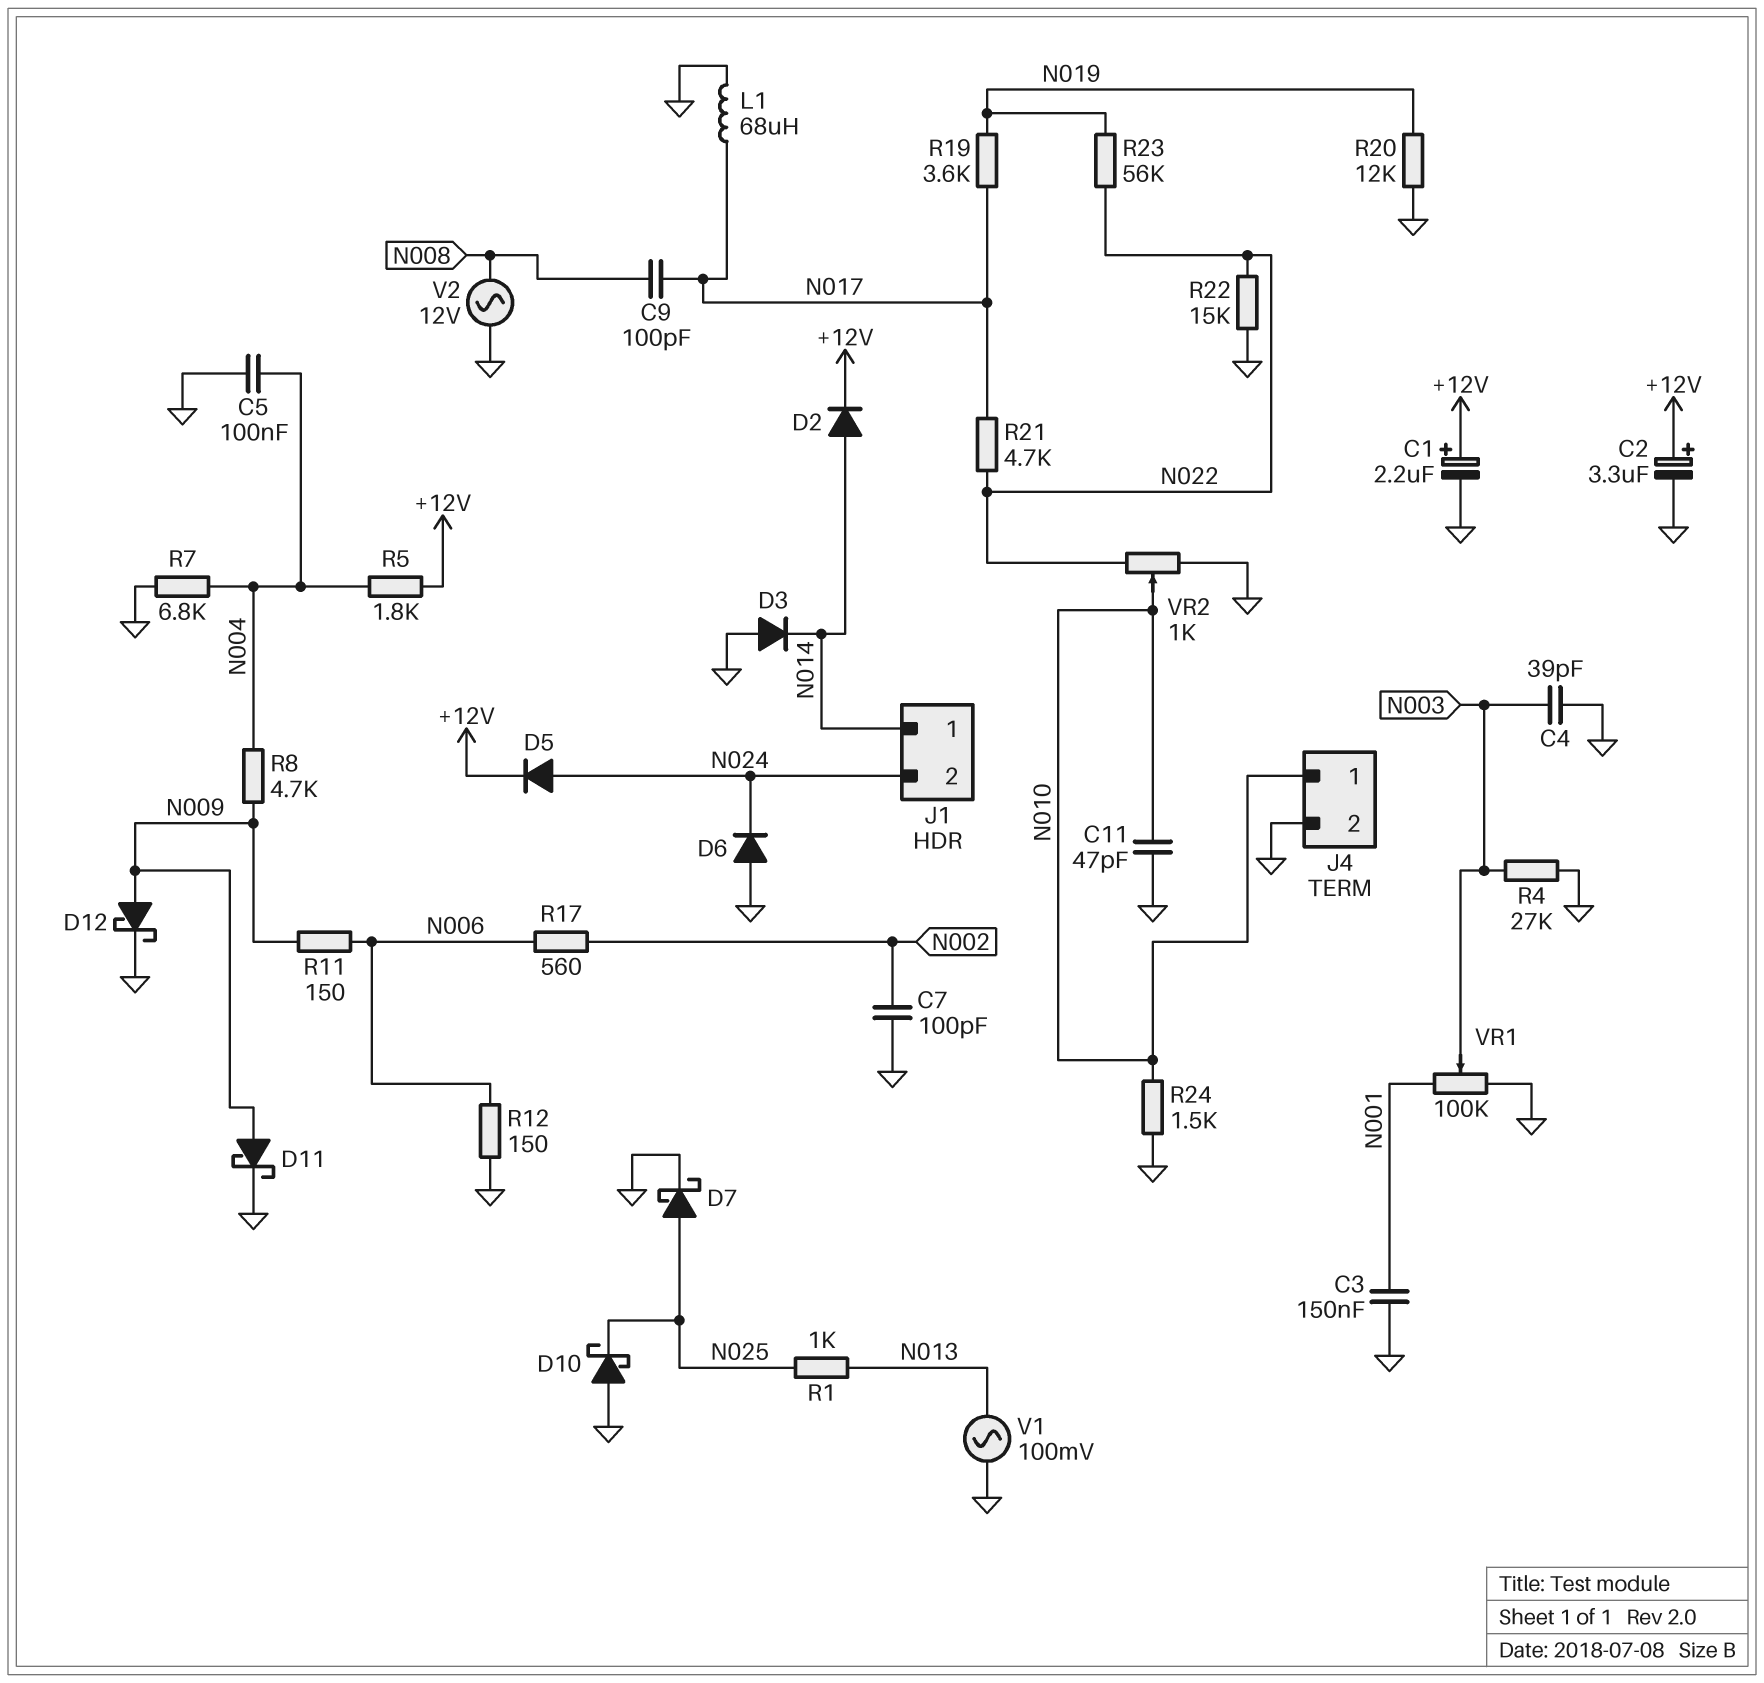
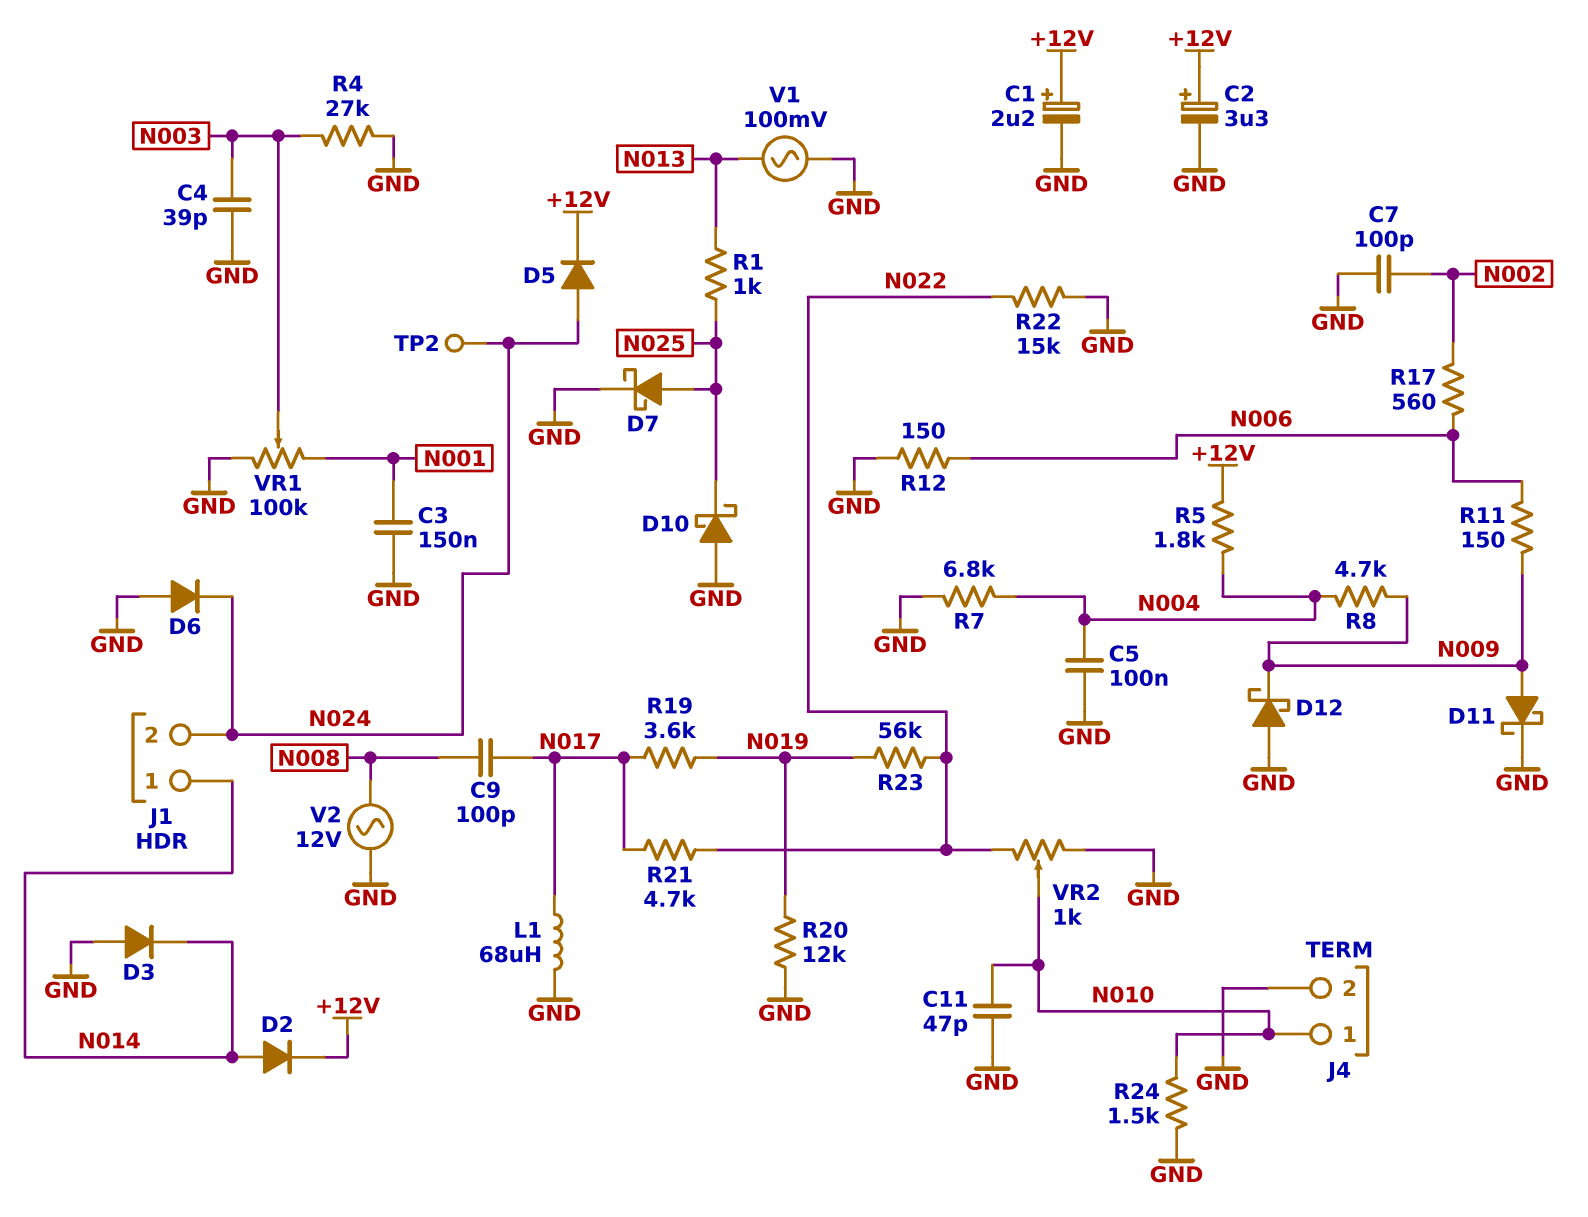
D12: schottky (A N009, K GND) -> schottky (A GND, K N009)
TP2: none -> test point (N024)

